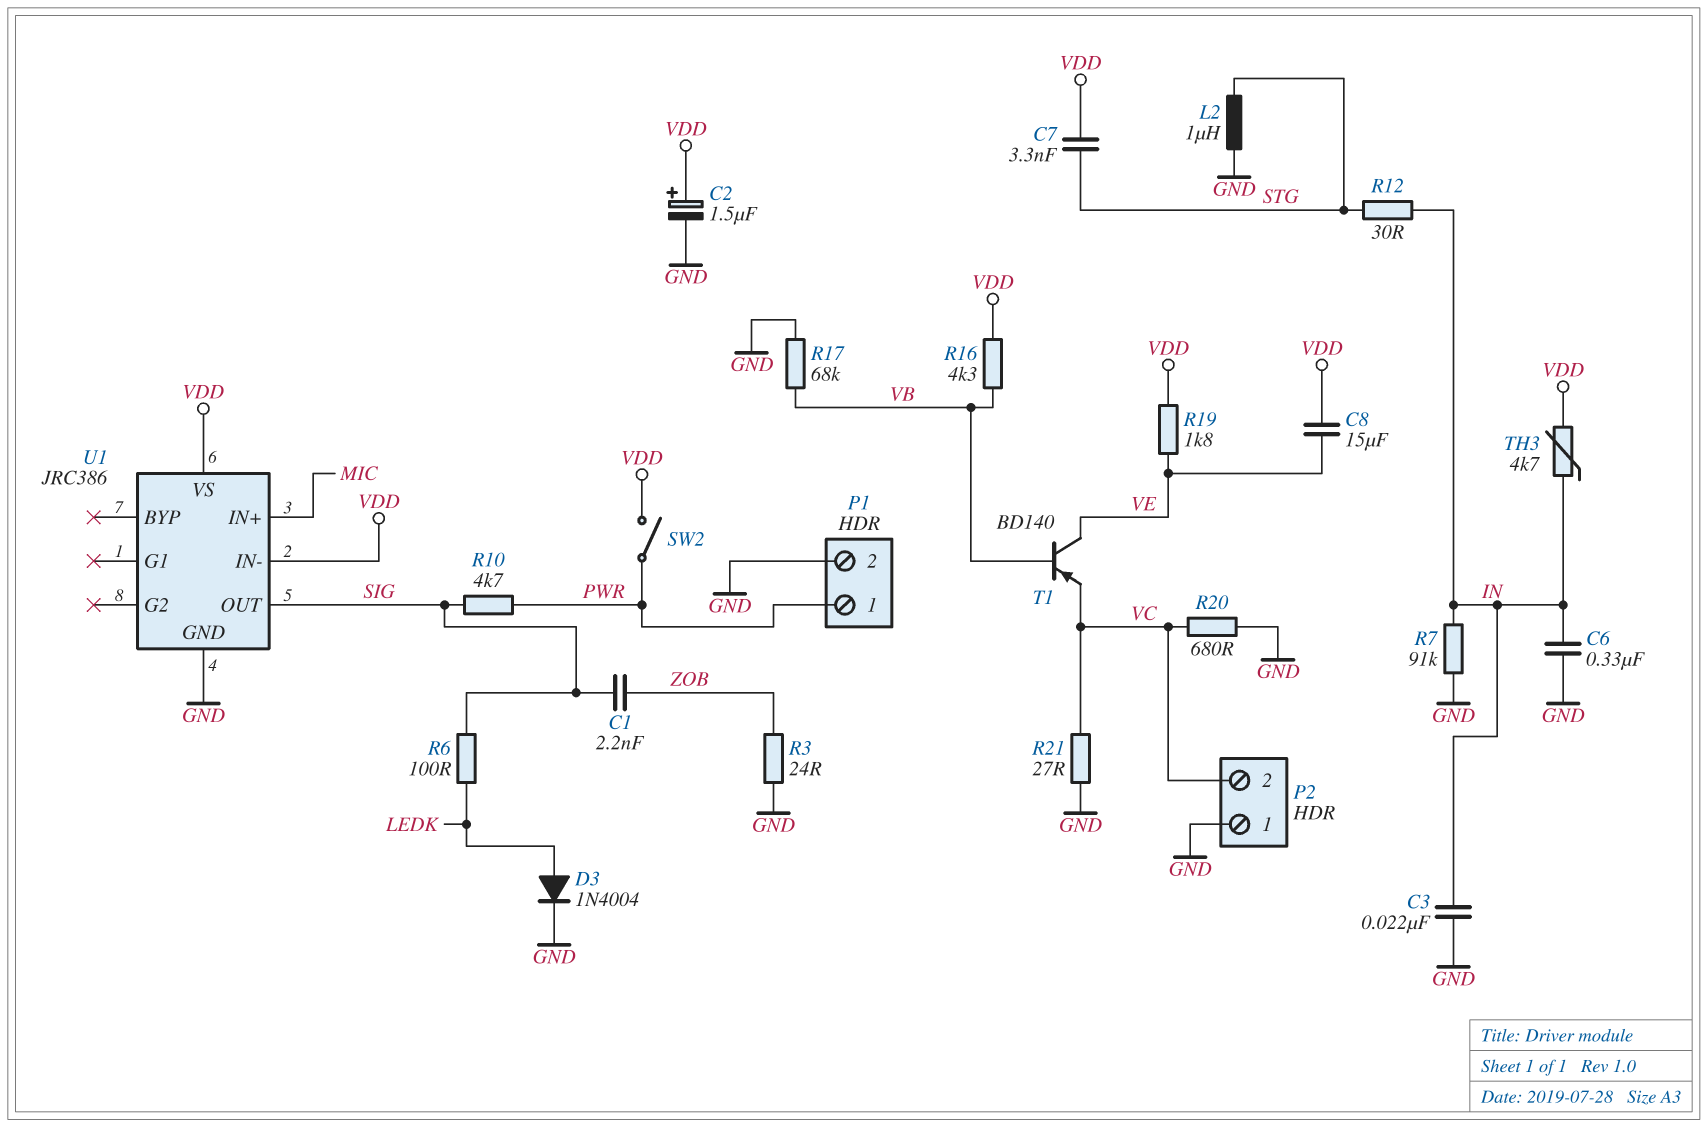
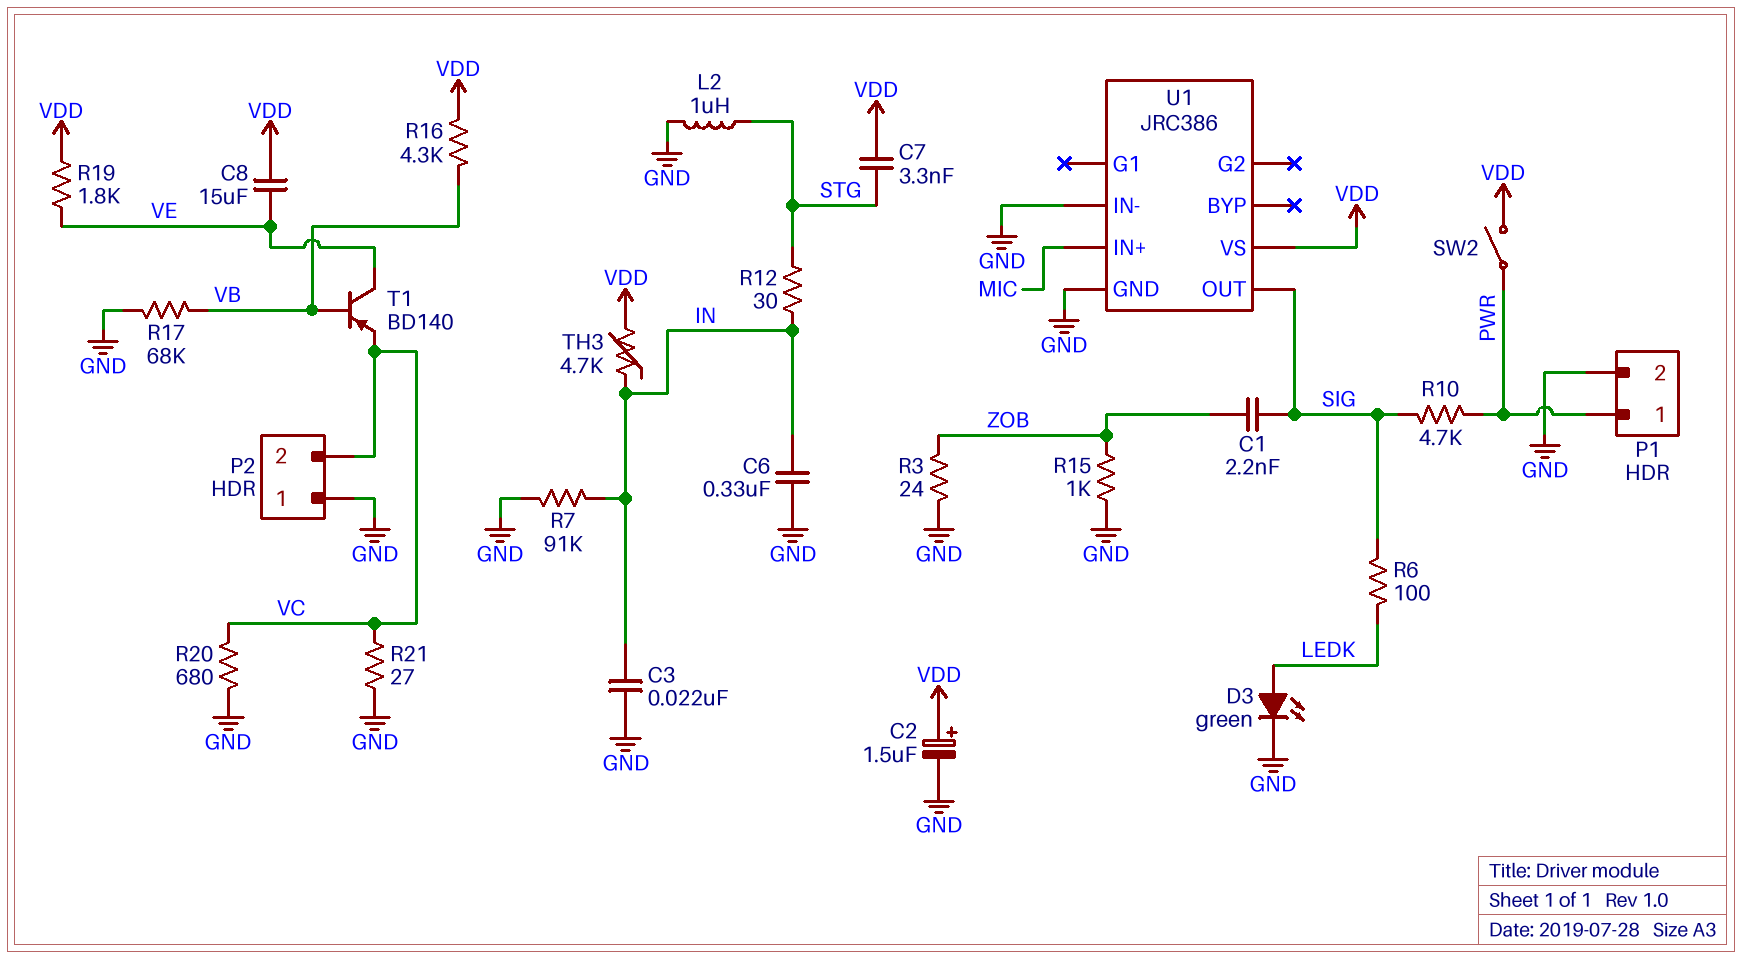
D3: diode 1N4004 (A LEDK, K GND) -> LED green (A LEDK, K GND)
R15: none -> 1k (GND, ZOB)
U1 pin IN-: VDD -> GND

